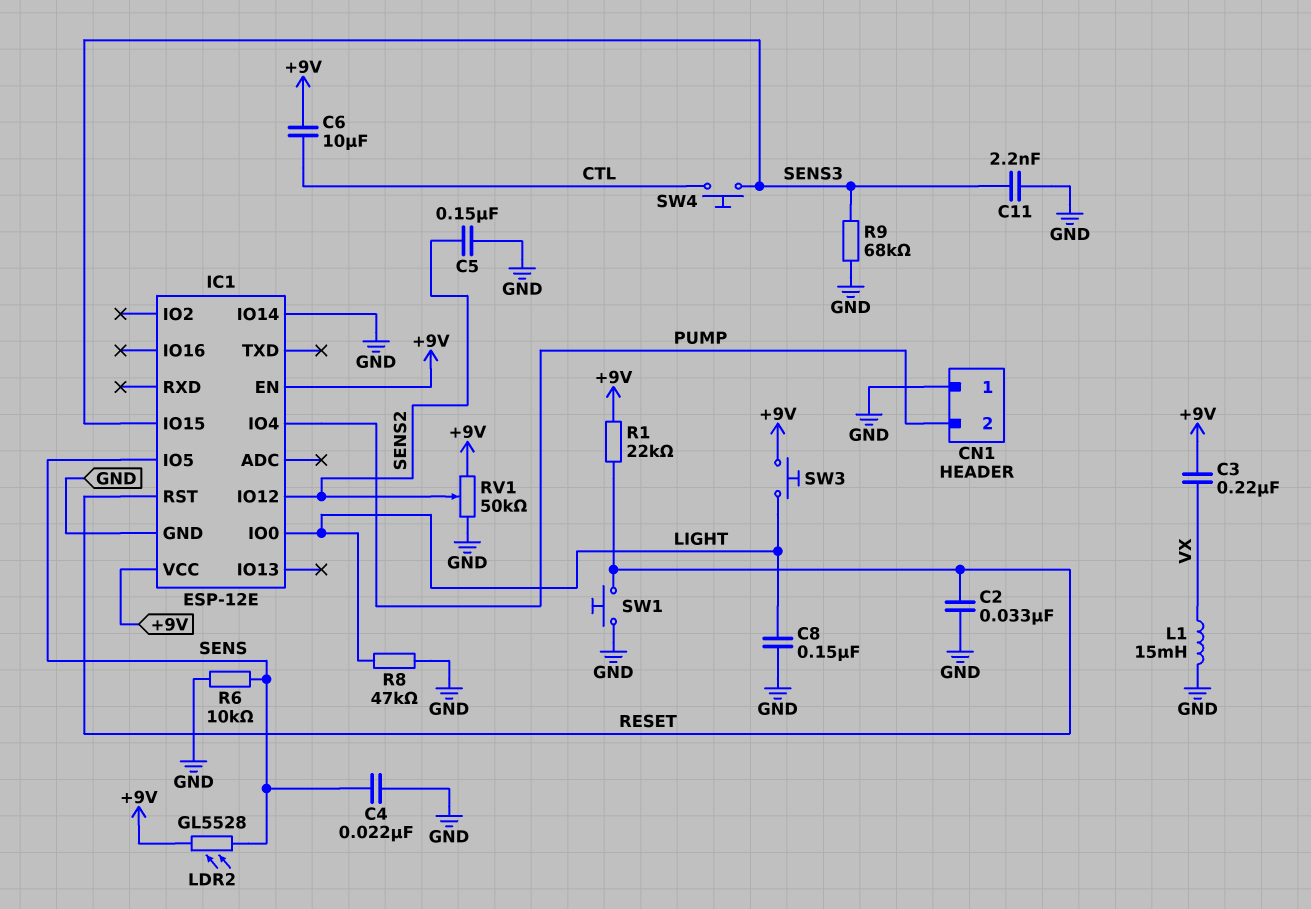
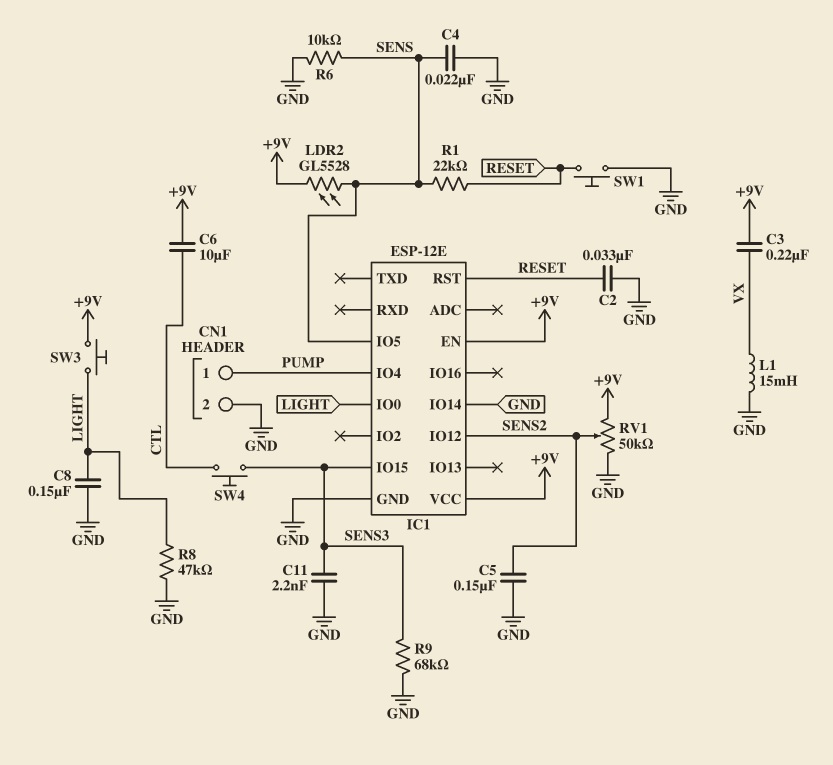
CN1 pin 1: GND -> PUMP
CN1 pin 2: PUMP -> GND
R1: 22k (+9V, RESET) -> 22k (RESET, SENS)

